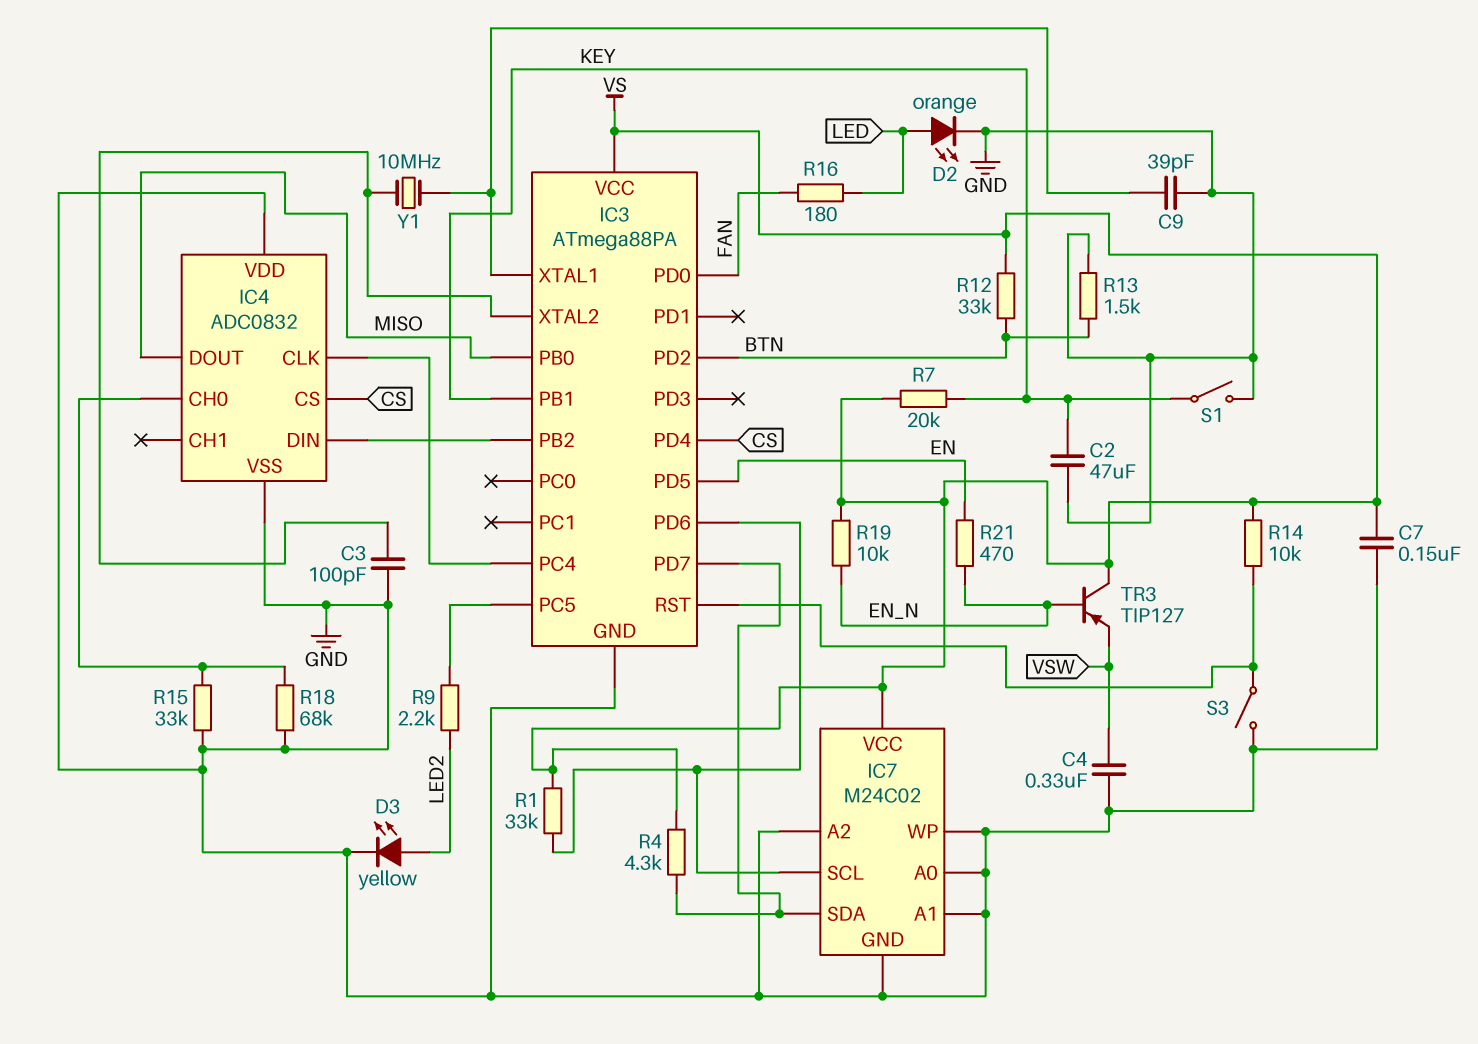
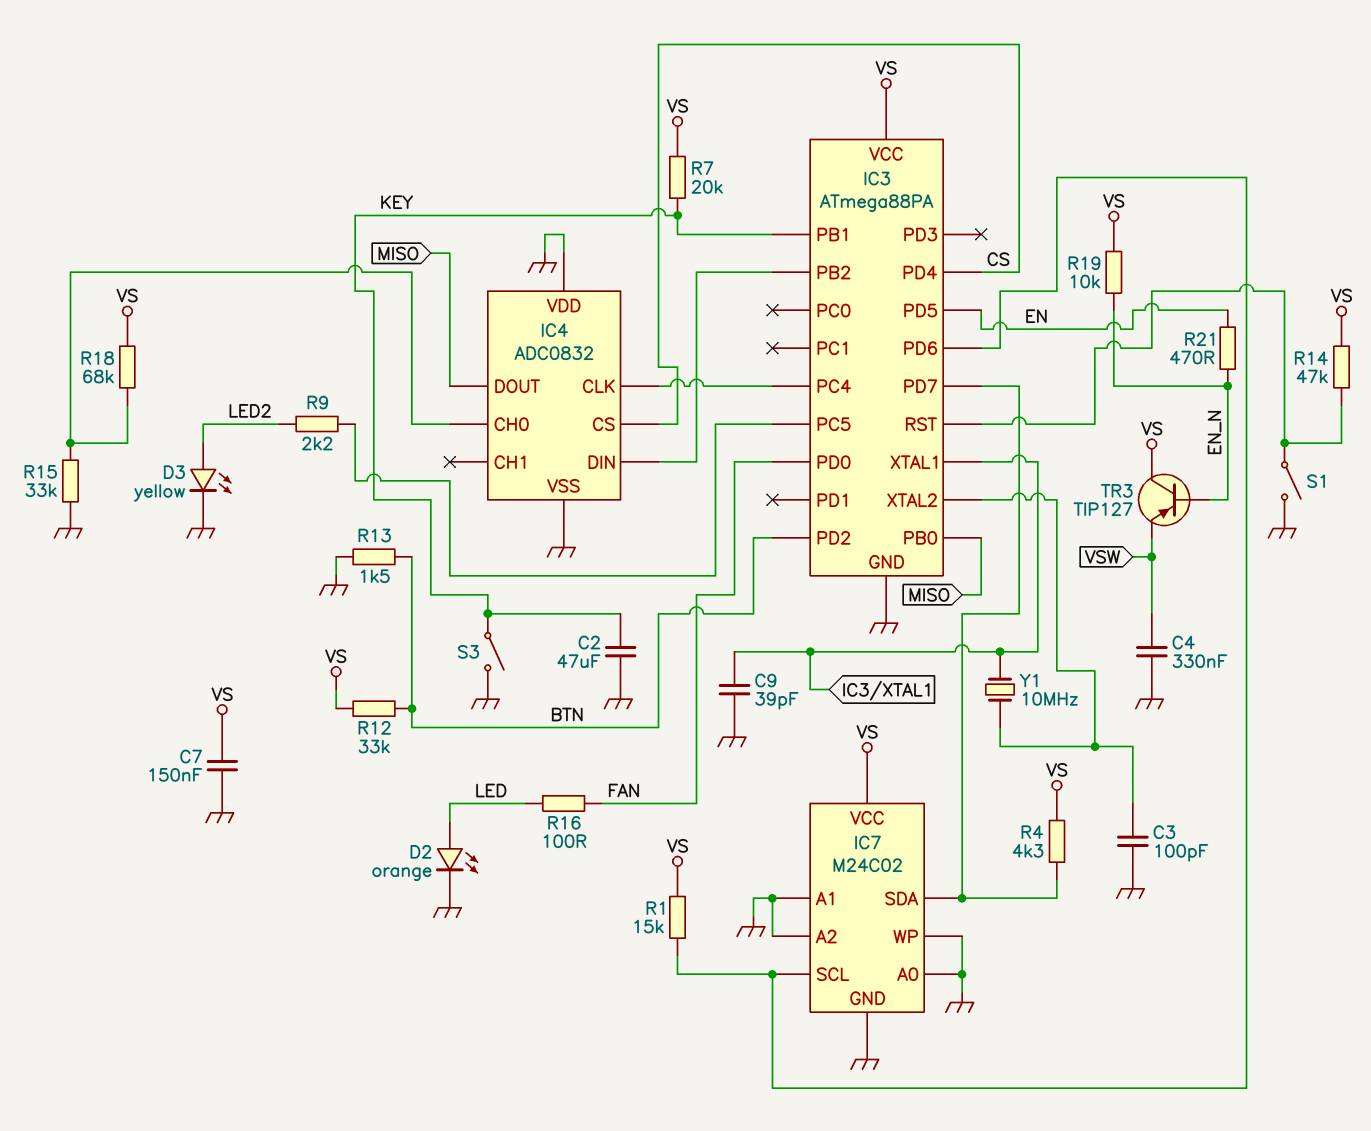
R1: 33k (IC3/PD6, VS) -> 15k (IC3/PD6, VS)
R14: 10k (IC3/RST, VS) -> 47k (IC3/RST, VS)
R16: 180 (FAN, LED) -> 100 (FAN, LED)
R18: 68k (GND, IC4/CH0) -> 68k (IC4/CH0, VS)
S1: switch (GND, KEY) -> switch (GND, IC3/RST)
S3: switch (GND, IC3/RST) -> switch (GND, KEY)

